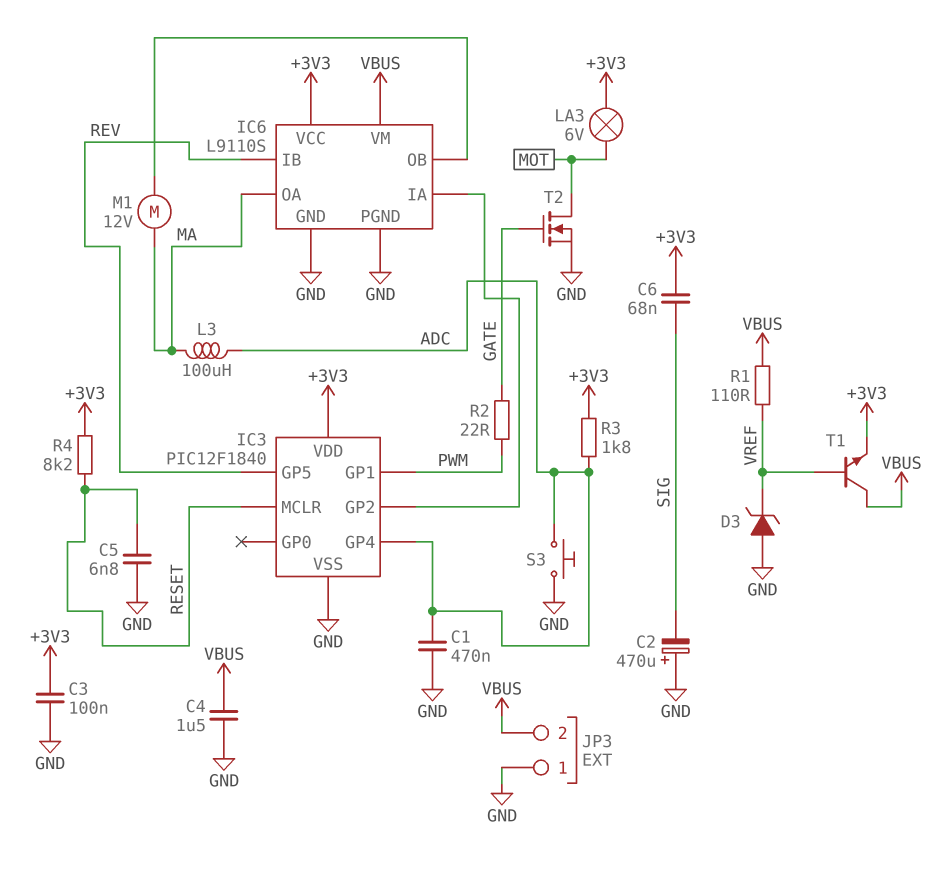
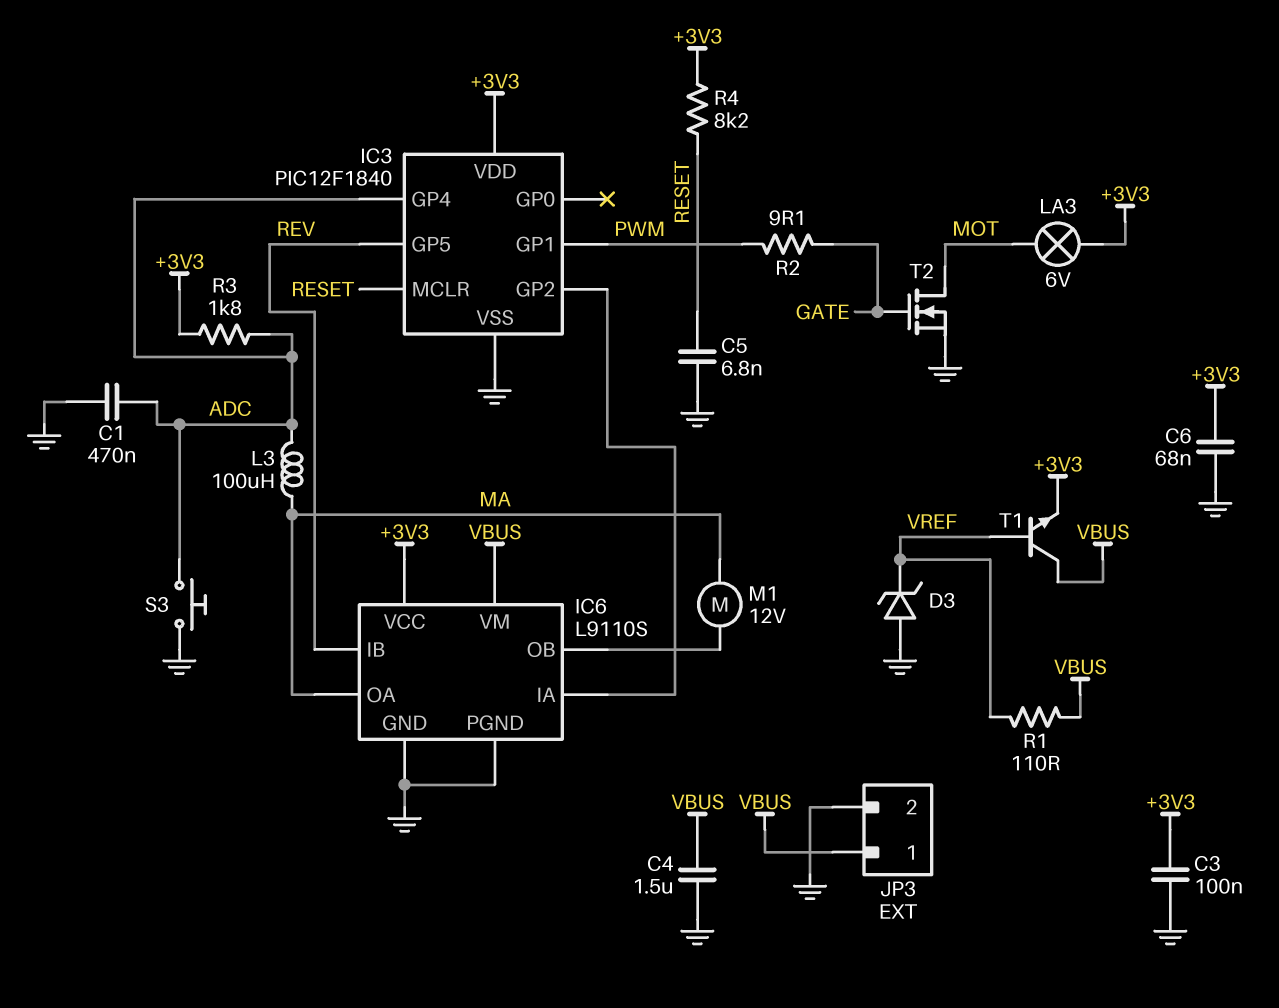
C2: 470uF (plus GND, minus SIG) -> none
C6: 68nF (+3V3, SIG) -> 68nF (+3V3, GND)
JP3 pin 1: GND -> VBUS
JP3 pin 2: VBUS -> GND
R2: 22 (GATE, PWM) -> 9.1 (GATE, PWM)

